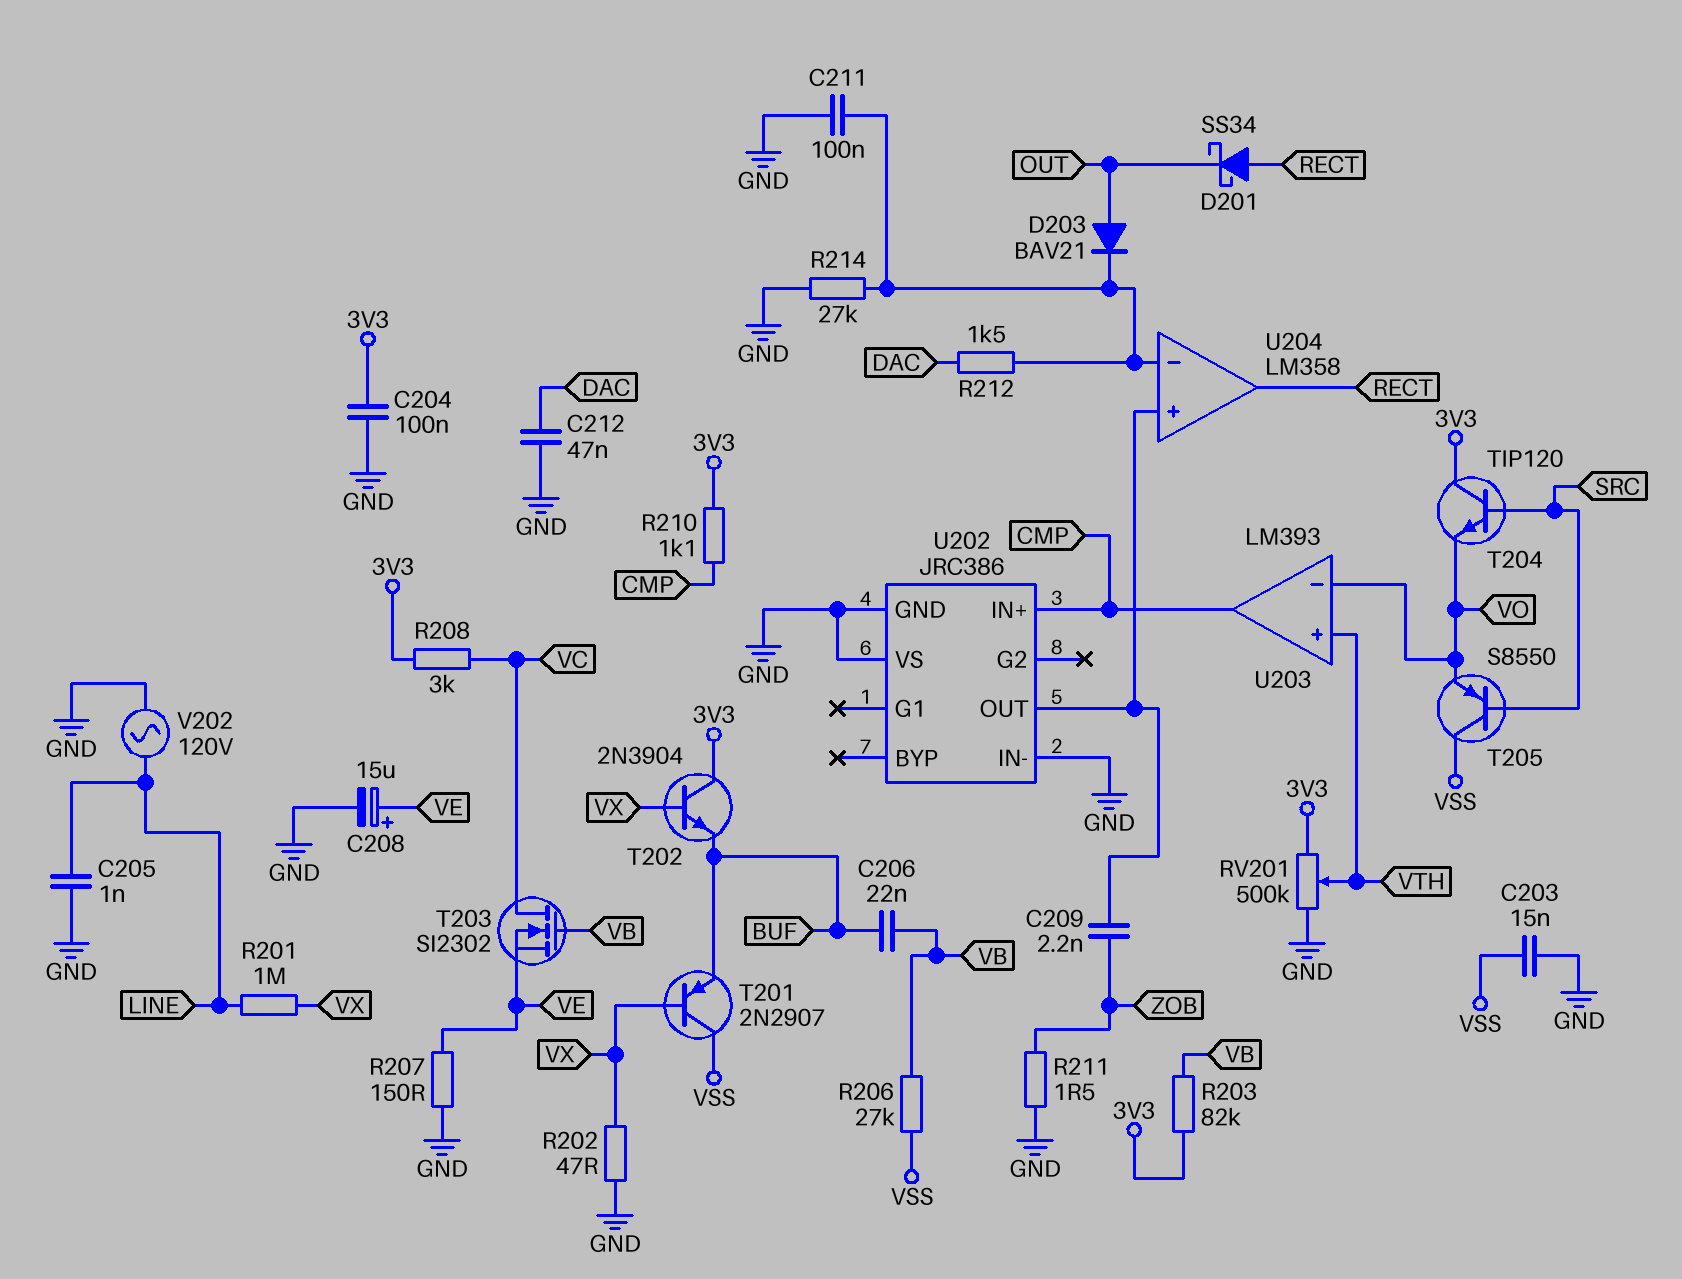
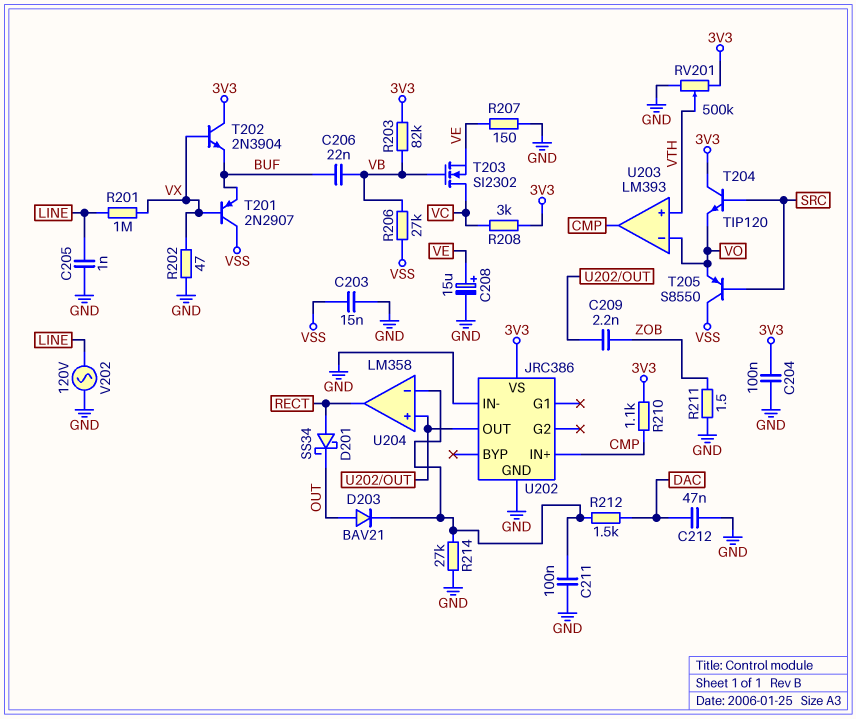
U202 pin VS: GND -> 3V3

